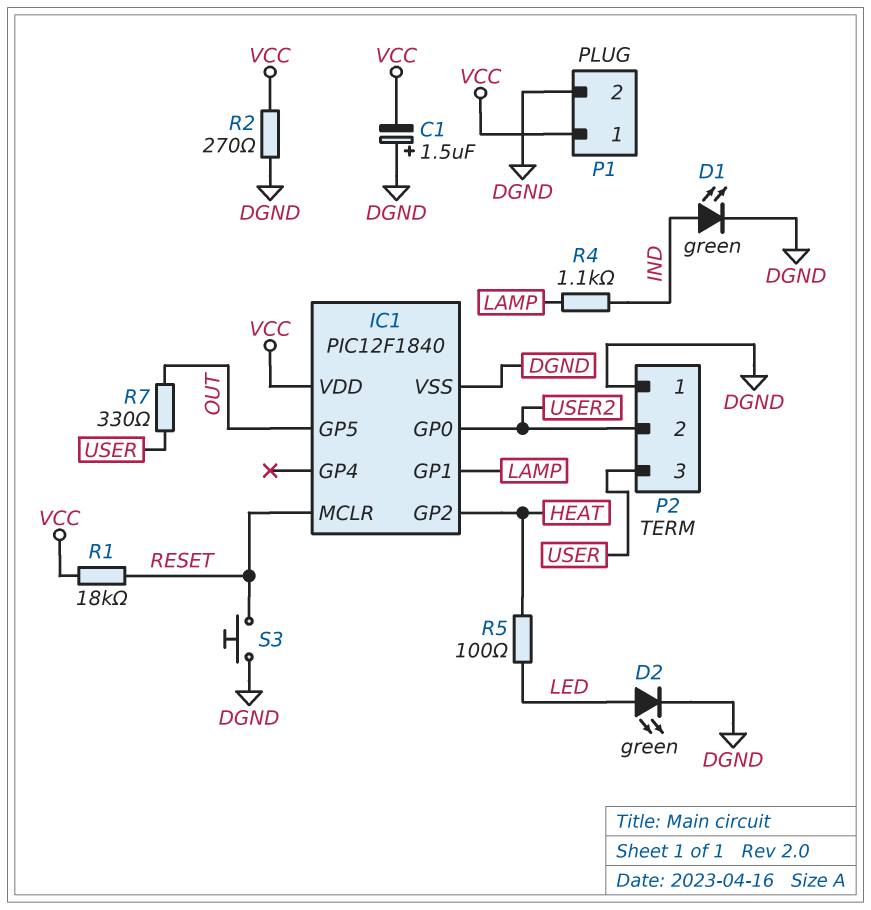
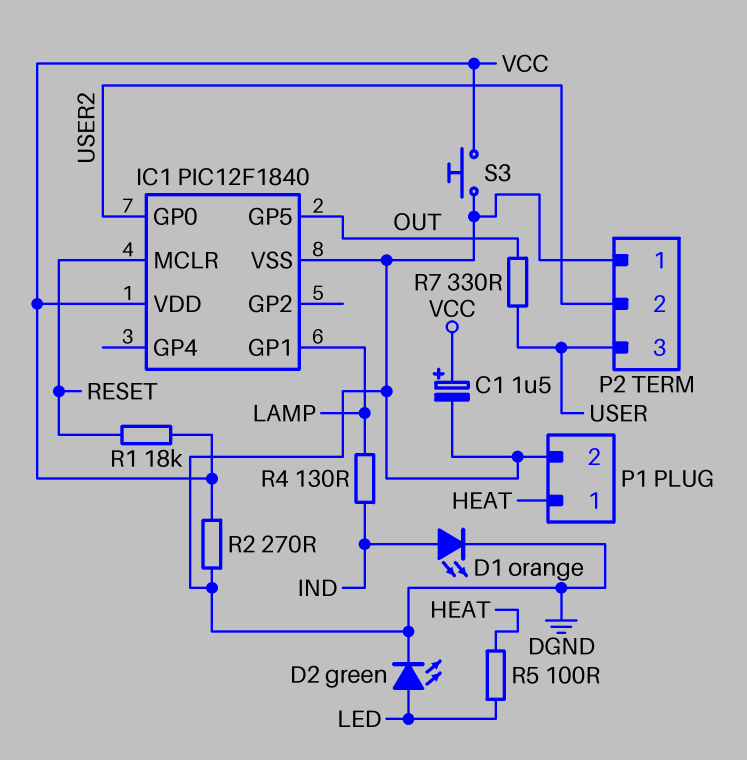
C1: 1.5uF (plus DGND, minus VCC) -> 1.5uF (plus VCC, minus DGND)
D1: LED green (A IND, K DGND) -> LED orange (A IND, K DGND)
IC1 pin GP2: HEAT -> none
P1 pin 1: VCC -> HEAT
R4: 1.1k (IND, LAMP) -> 130 (IND, LAMP)
S3: button (DGND, RESET) -> button (DGND, VCC)

